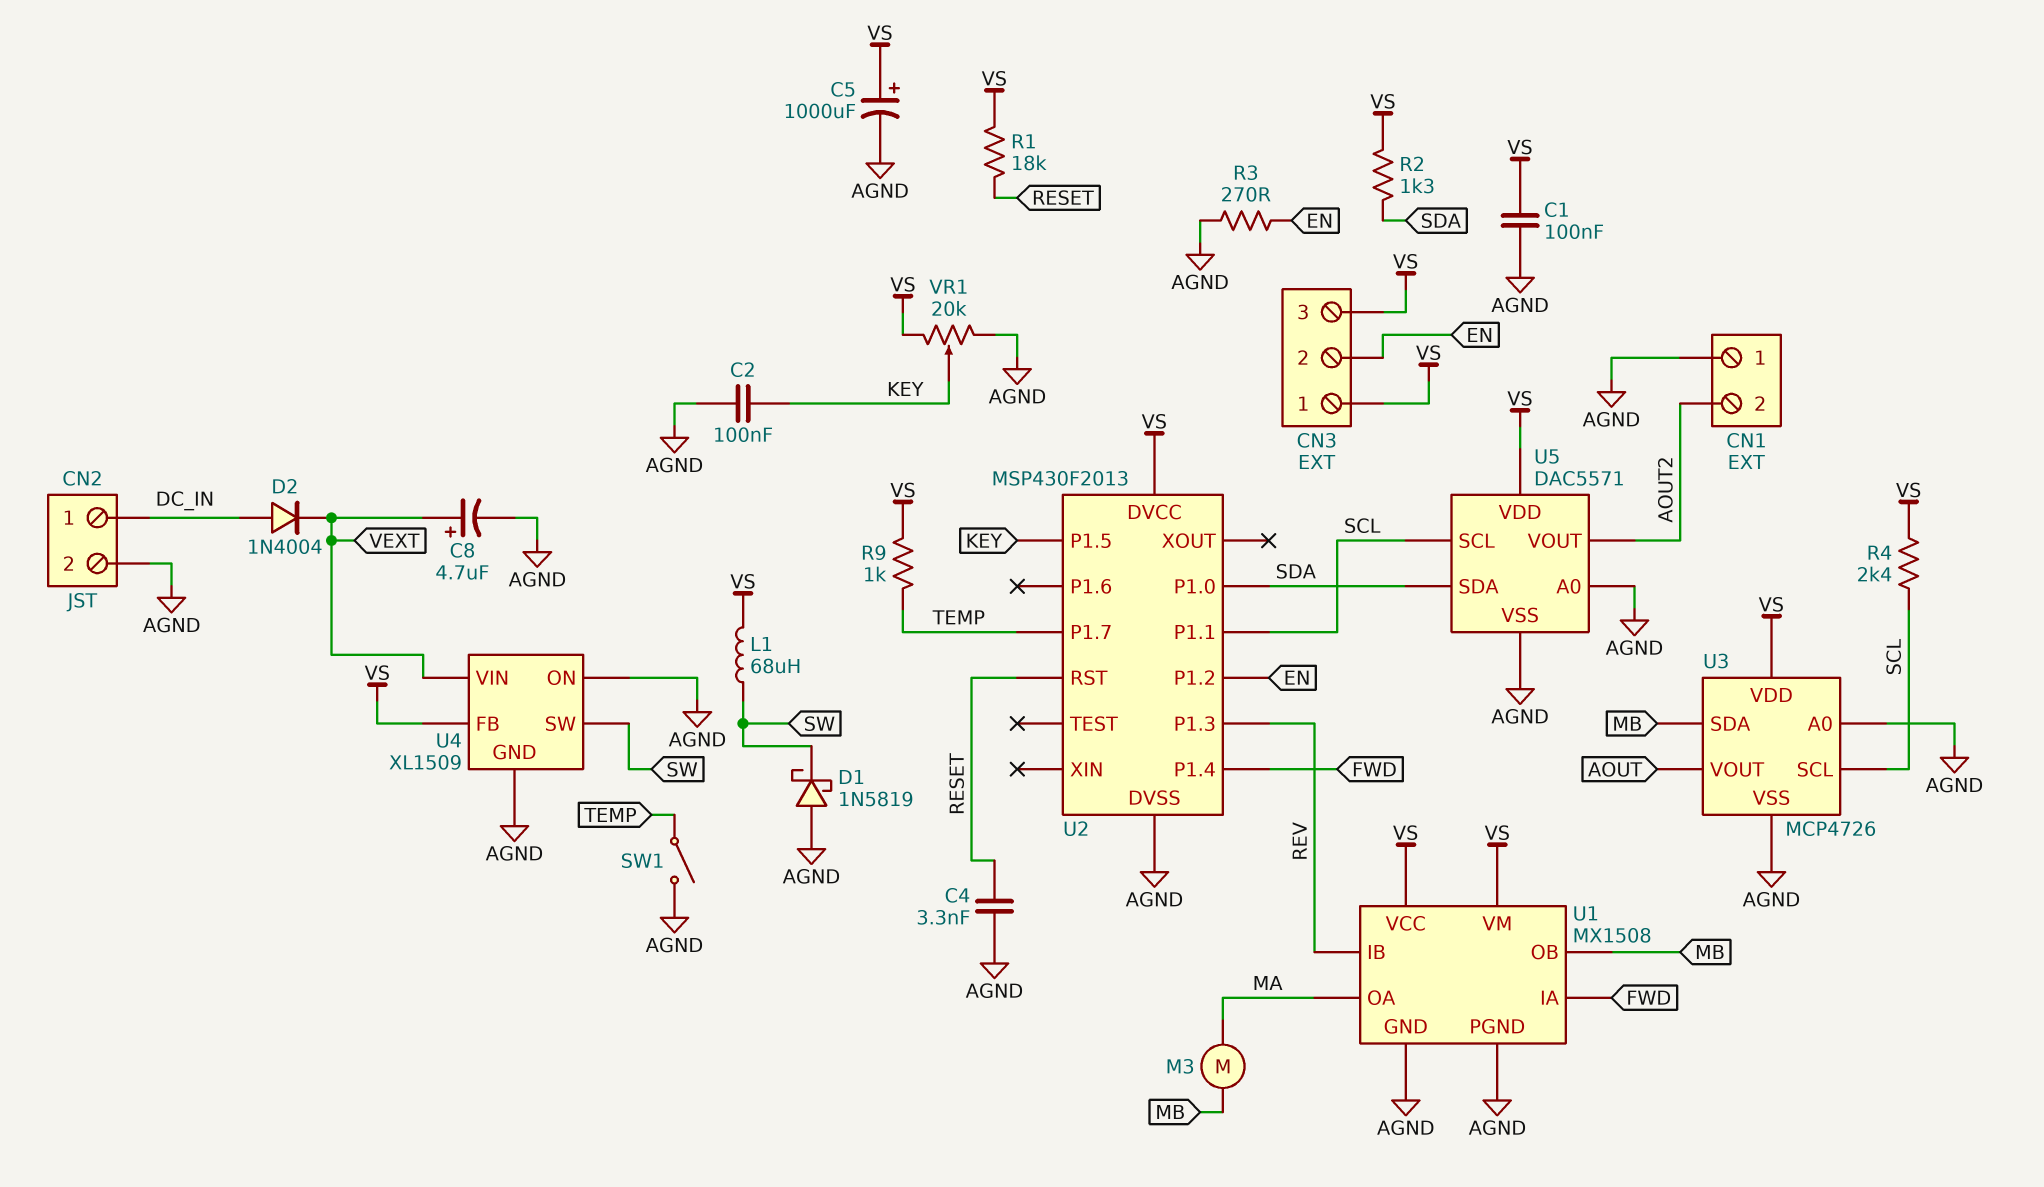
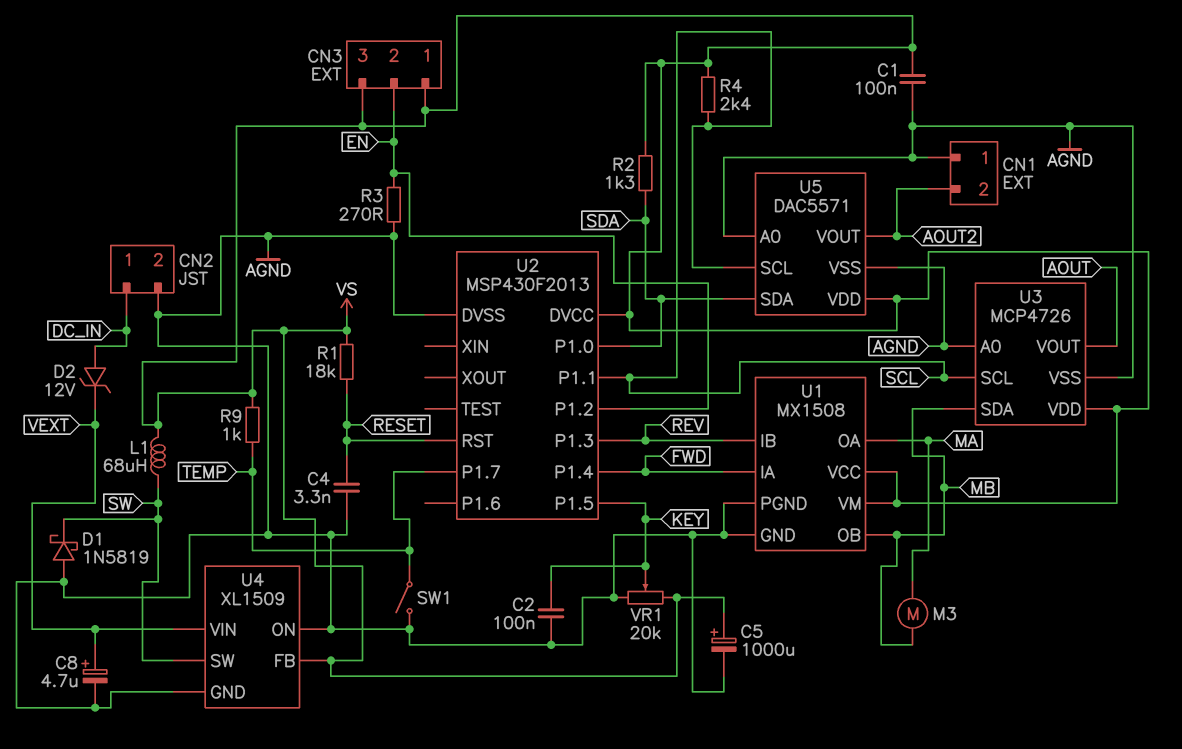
D2: diode 1N4004 (A DC_IN, K VEXT) -> zener 12V (A DC_IN, K VEXT)

